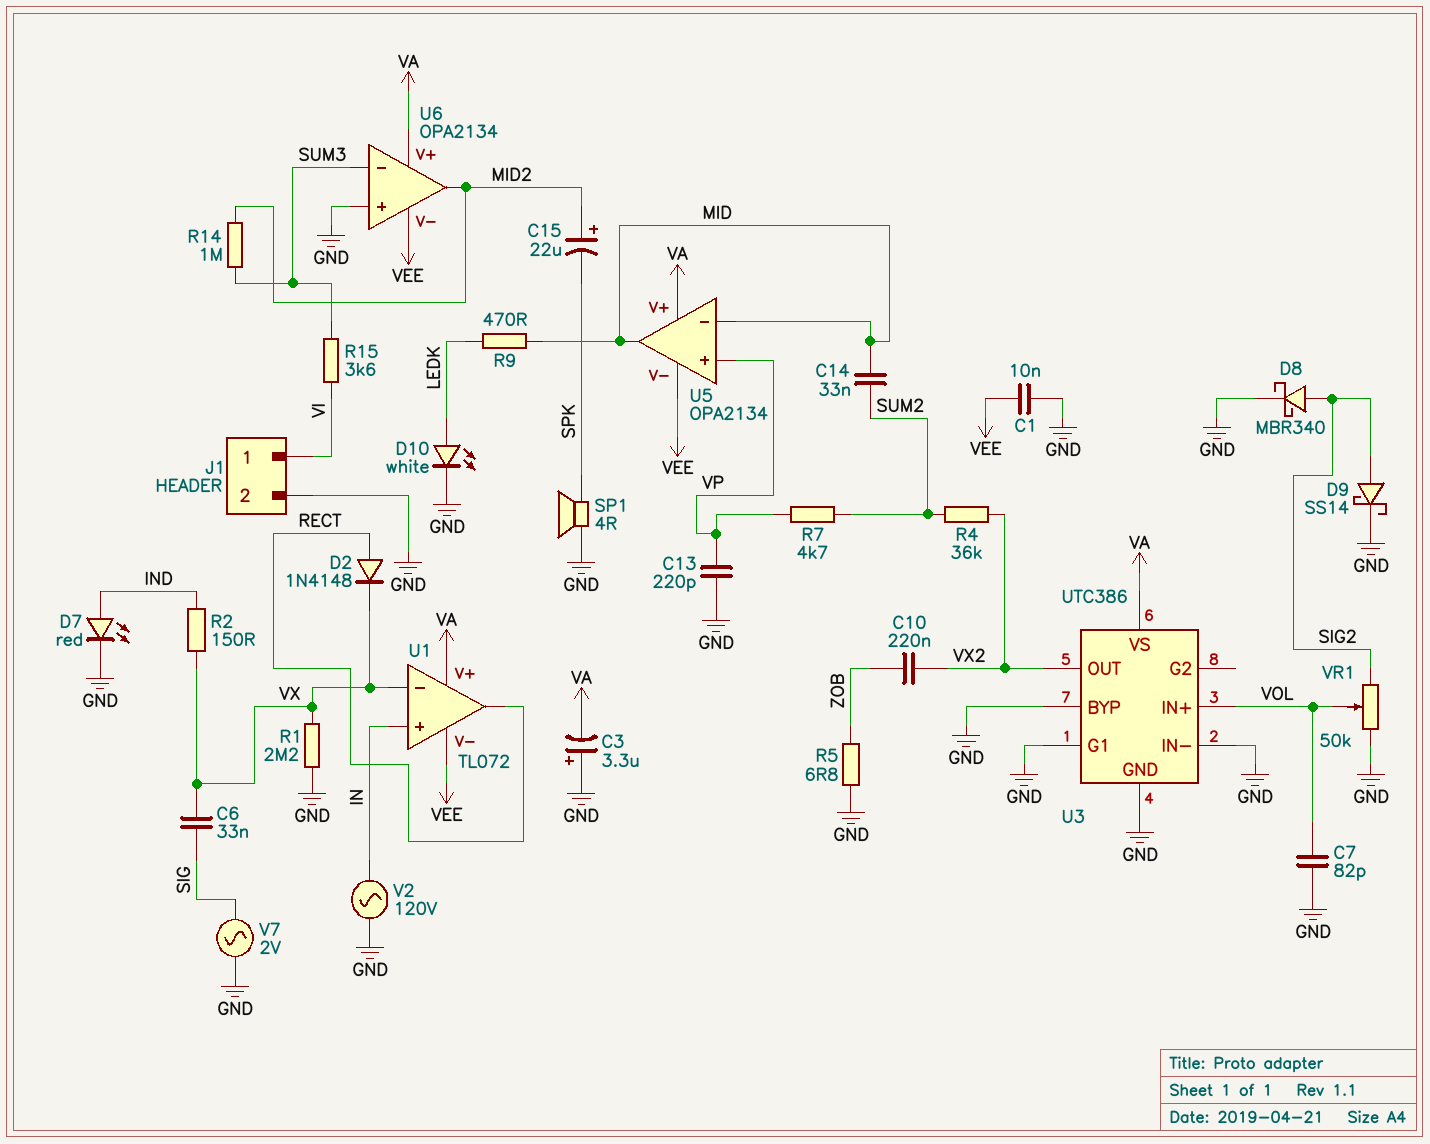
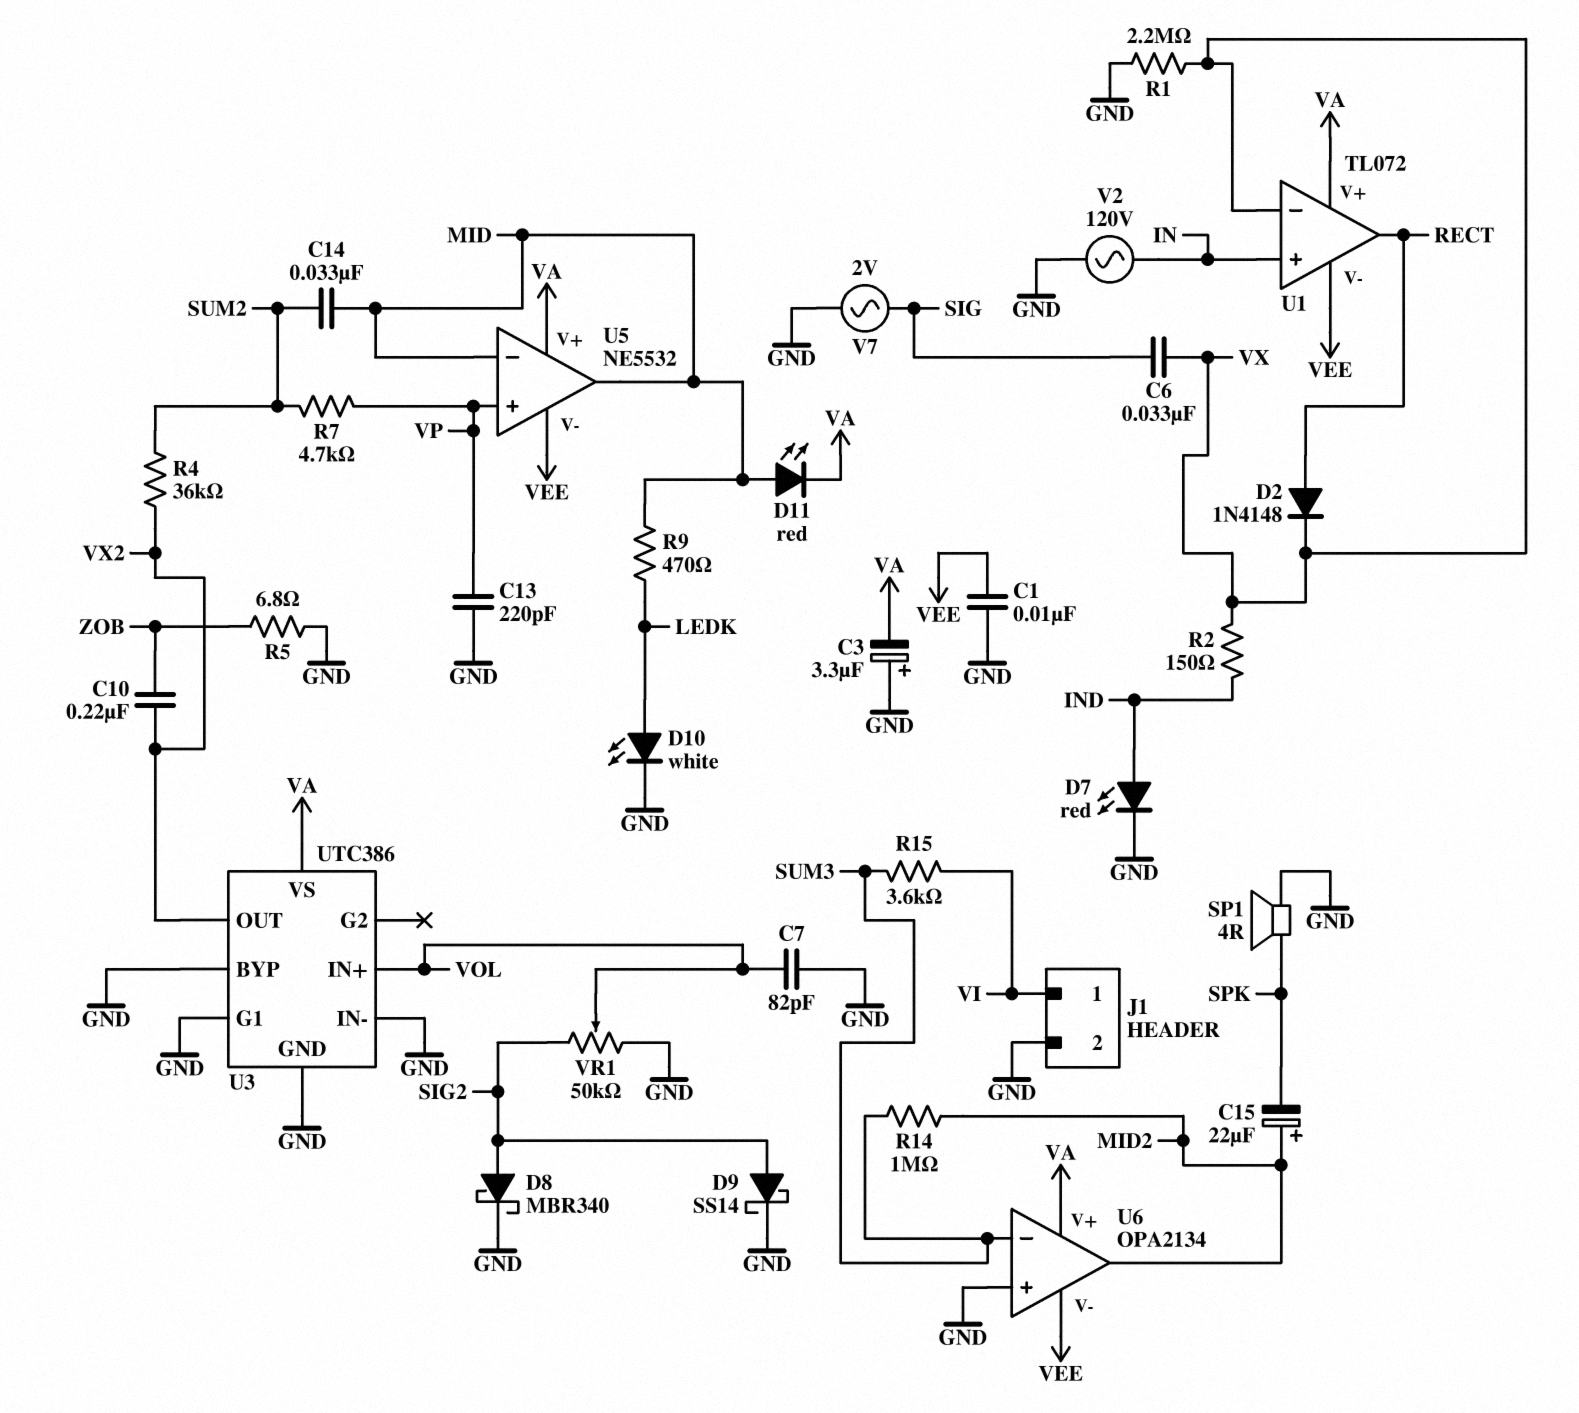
D11: none -> LED red (A MID, K VA)
U5: OPA2134 -> NE5532

